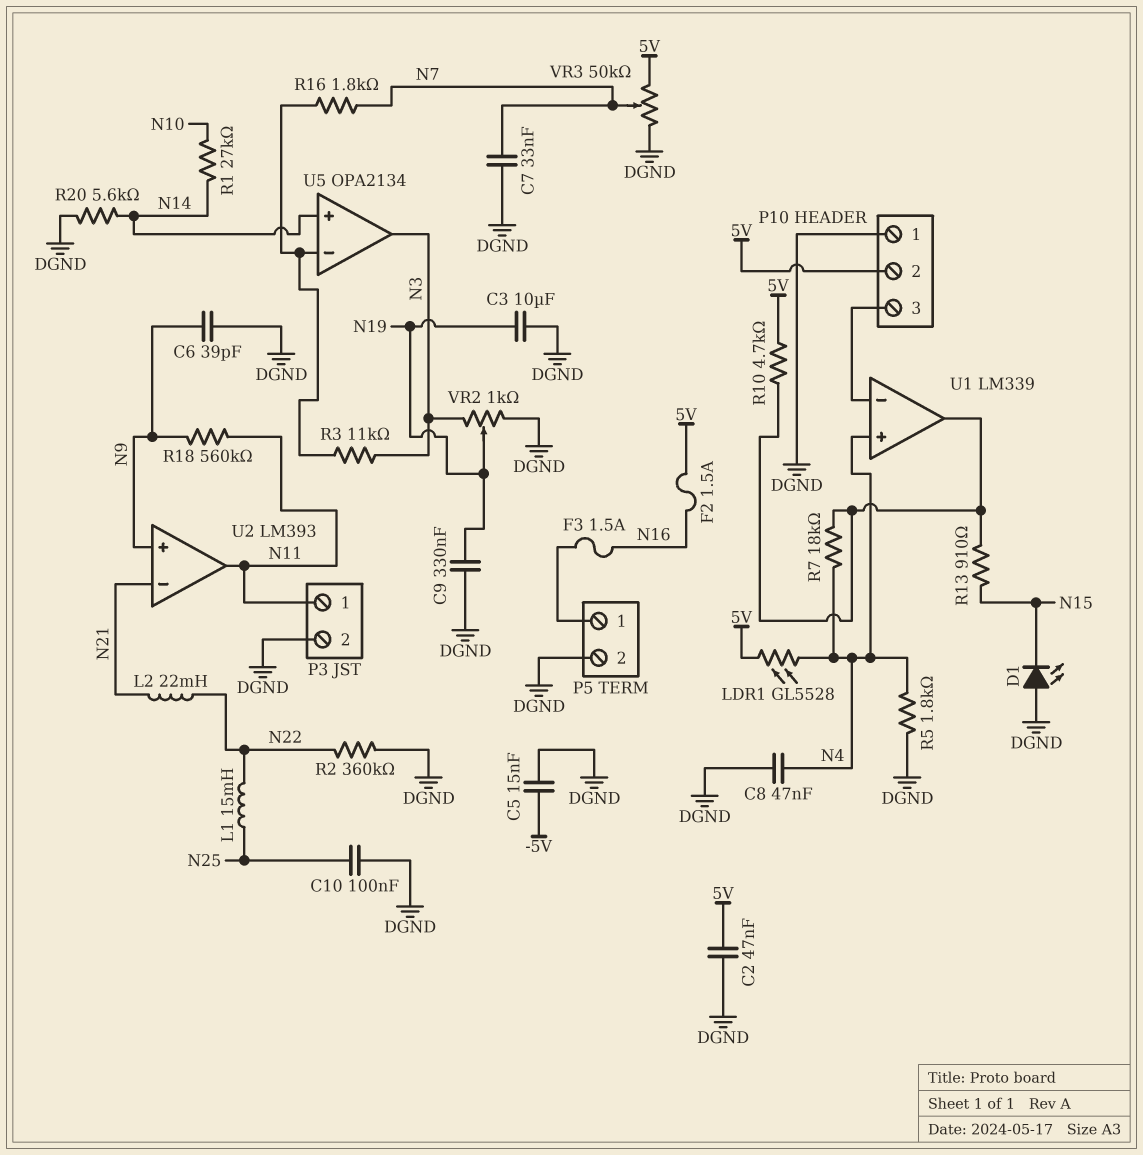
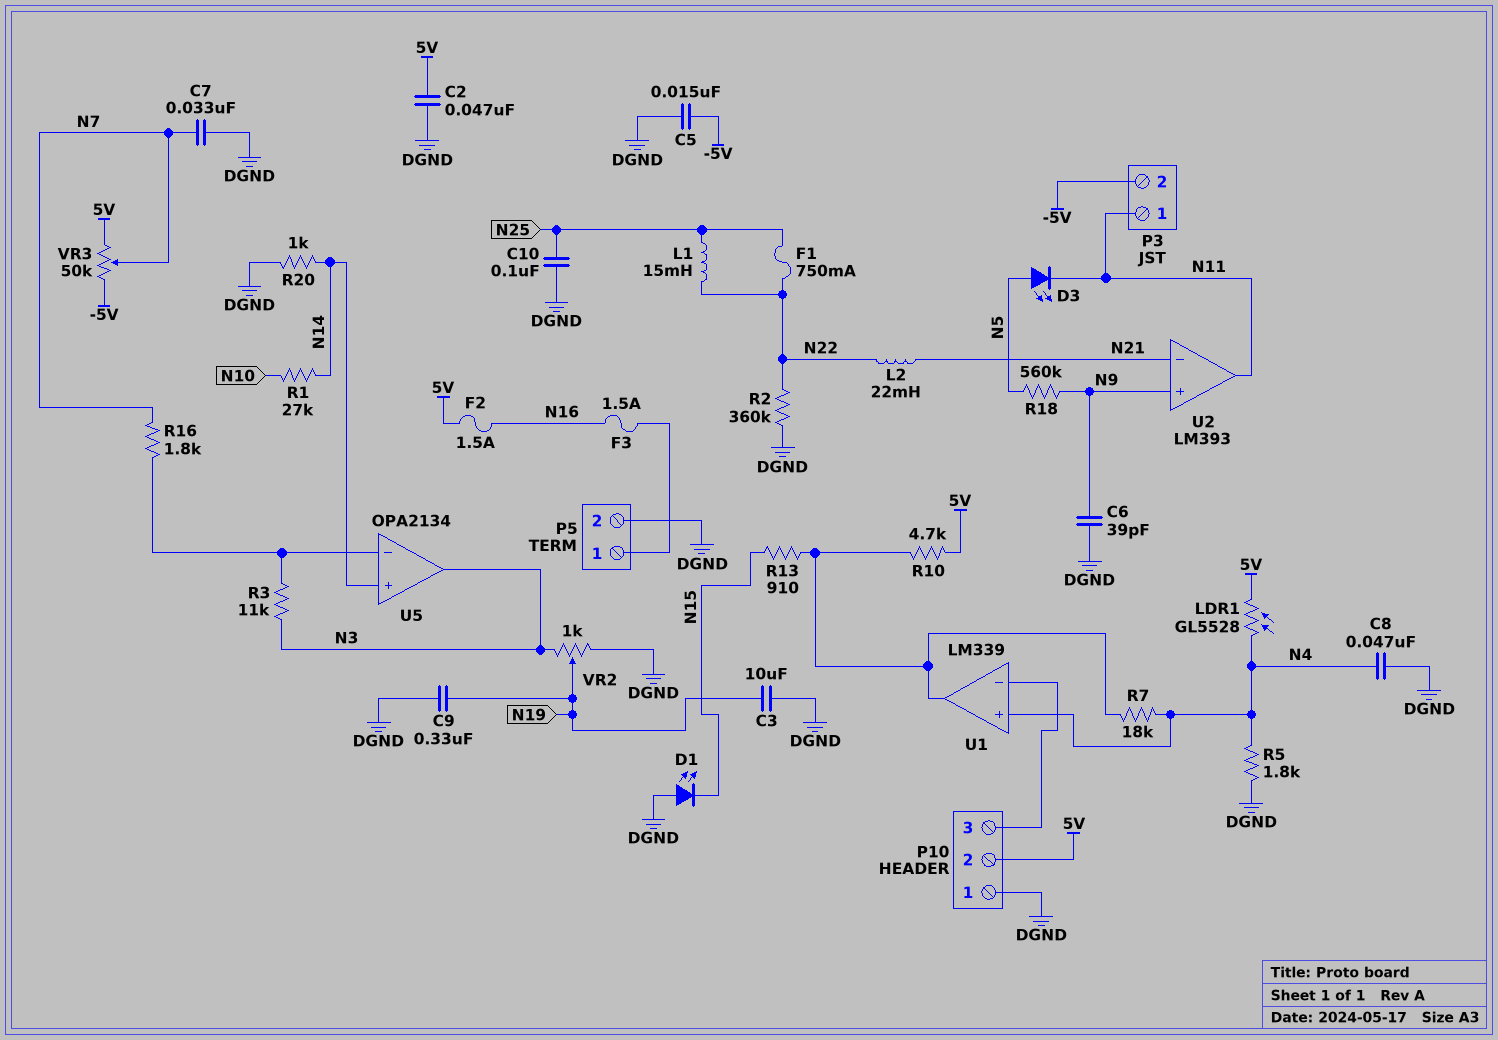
D3: none -> LED (A N5, K N11)
F1: none -> 750mA (N22, N25)
P3 pin 2: DGND -> -5V
R18: 560k (N9, N11) -> 560k (N5, N9)
R20: 5.6k (DGND, N14) -> 1k (DGND, N14)
VR3: 50k (5V, DGND, wiper N7) -> 50k (-5V, 5V, wiper N7)

